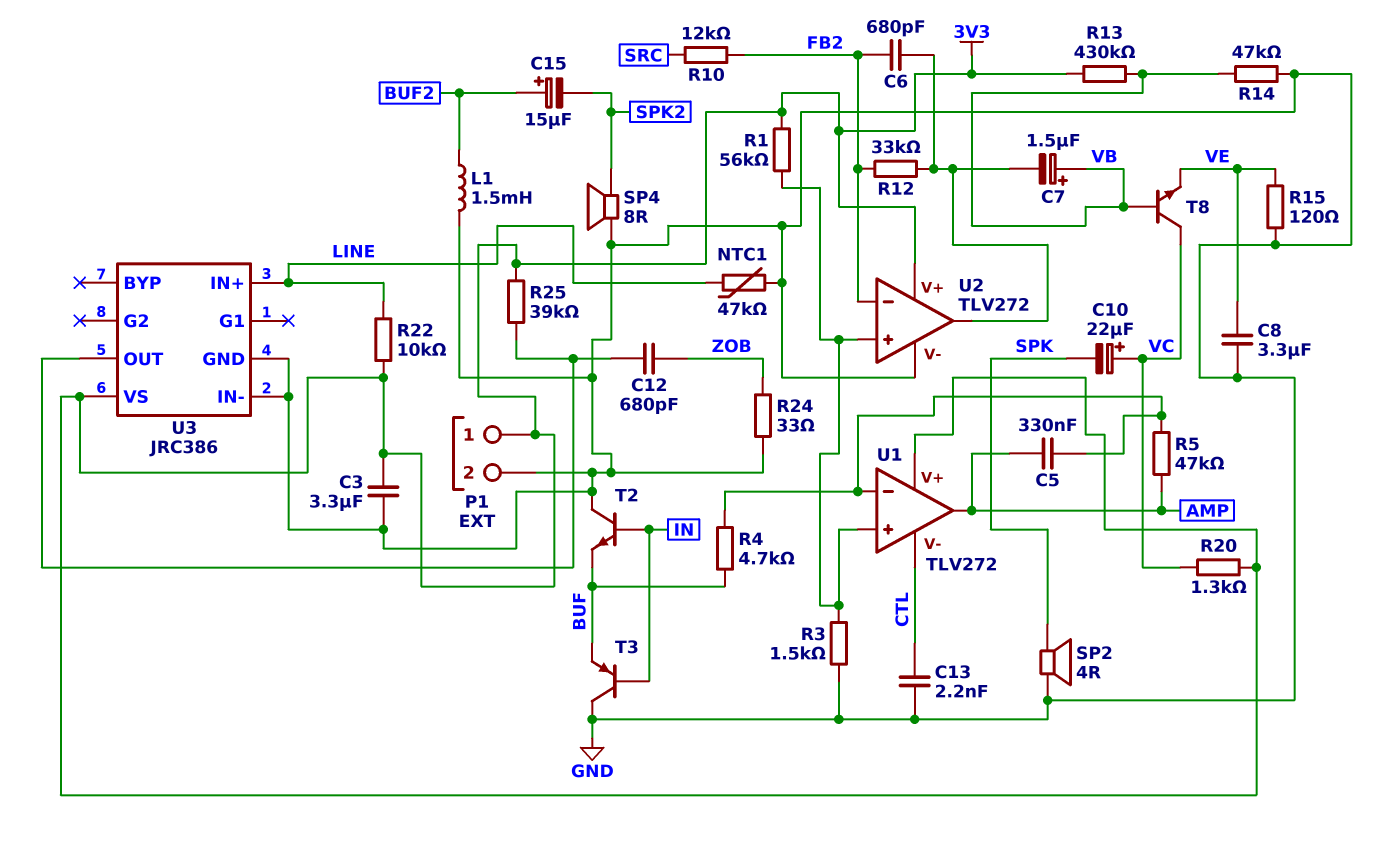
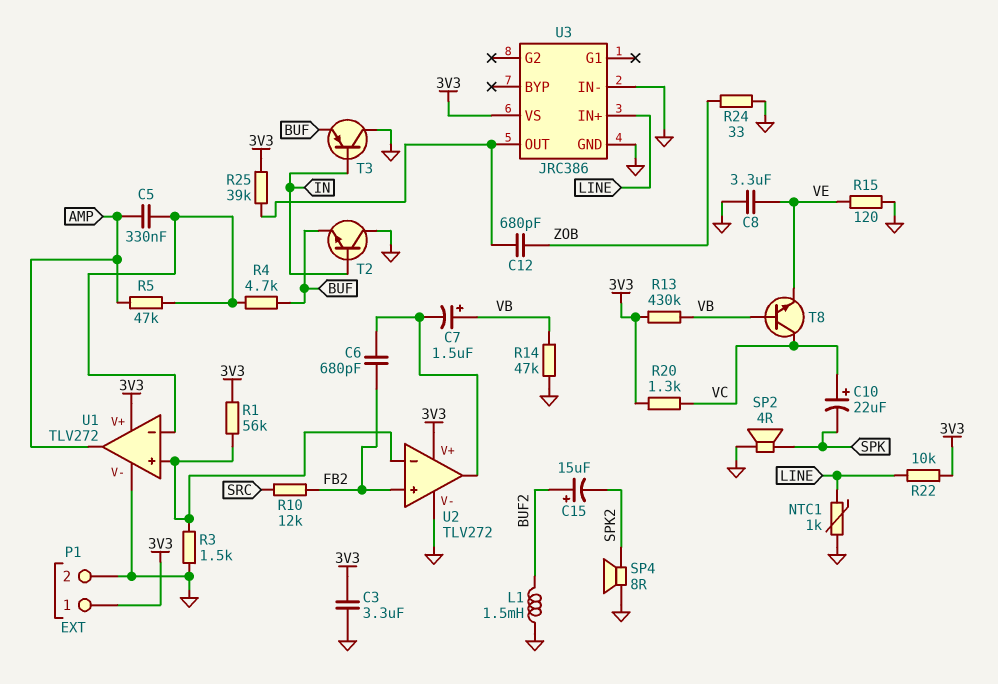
C13: 2.2nF (CTL, GND) -> none
NTC1: 47k (GND, LINE) -> 1k (GND, LINE)
R12: 33k (FB2, U2/out) -> none
U1 pin V-: CTL -> GND
U2 pin in+: U1/in+ -> FB2
U2 pin in-: FB2 -> U1/in+

